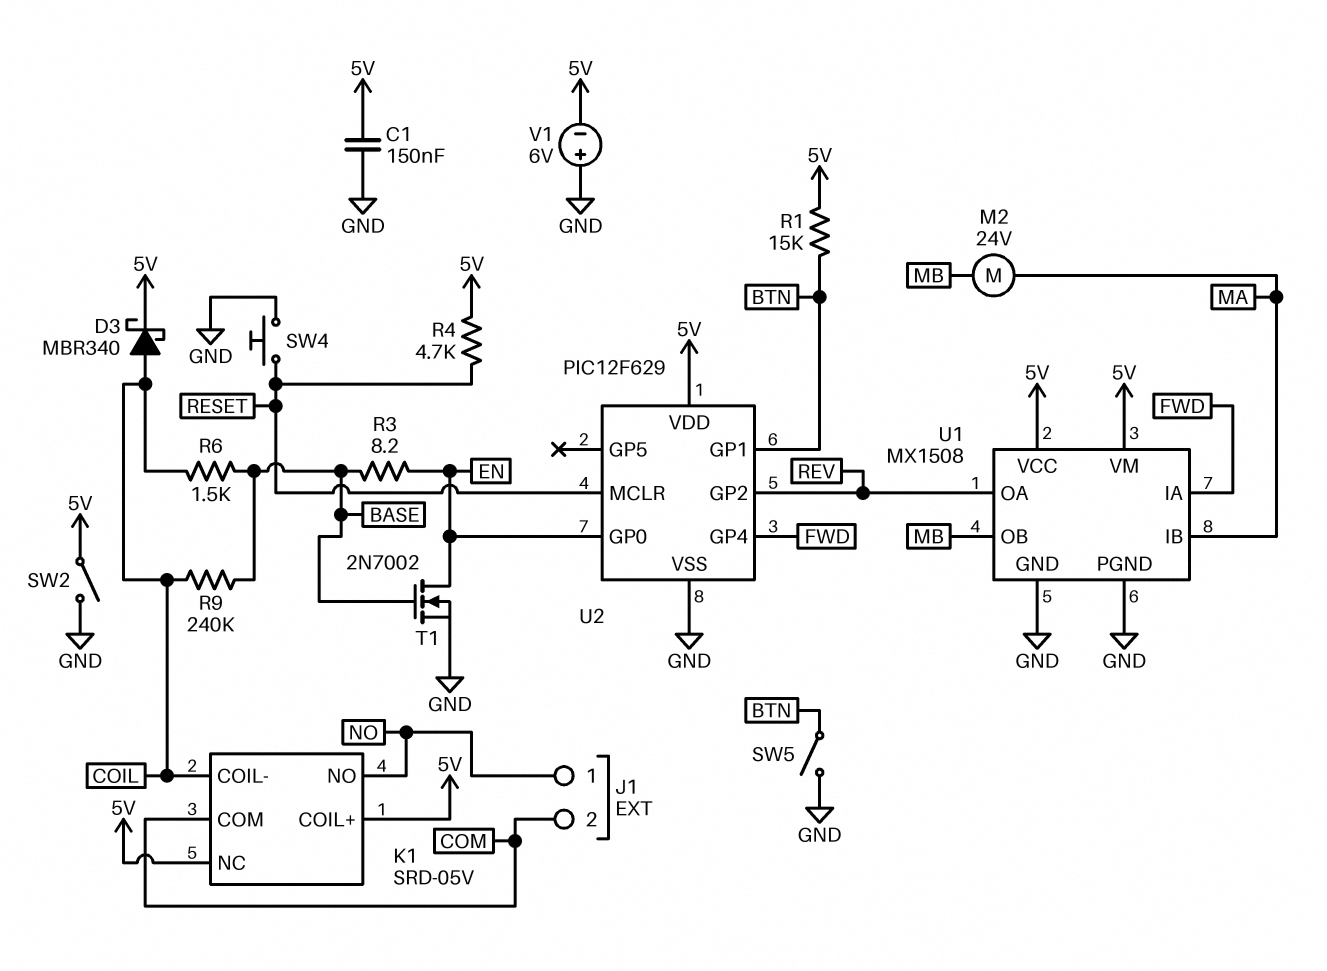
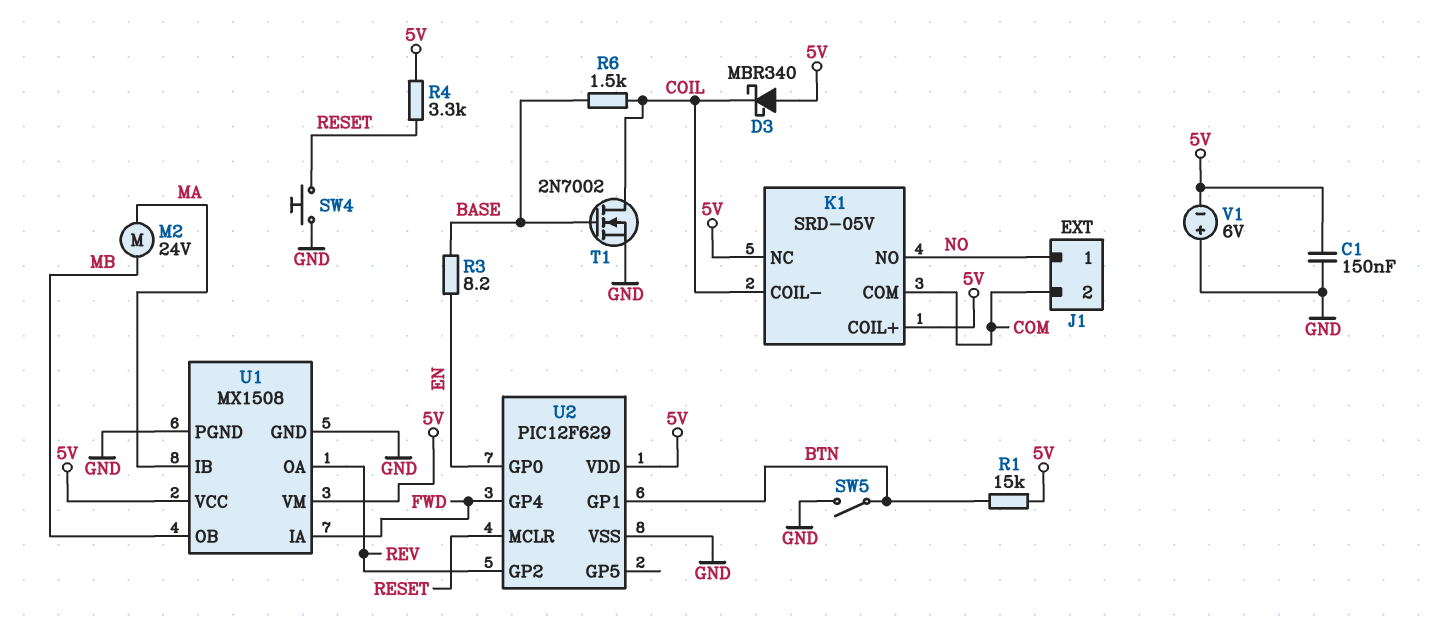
D3: schottky MBR340 (A COIL, K 5V) -> schottky MBR340 (A 5V, K COIL)
R4: 4.7k (5V, RESET) -> 3.3k (5V, RESET)
R9: 240k (BASE, COIL) -> none
SW2: switch (5V, GND) -> none
T1: NMOS 2N7002 (G BASE, D EN, S GND) -> NMOS 2N7002 (G BASE, D COIL, S GND)

